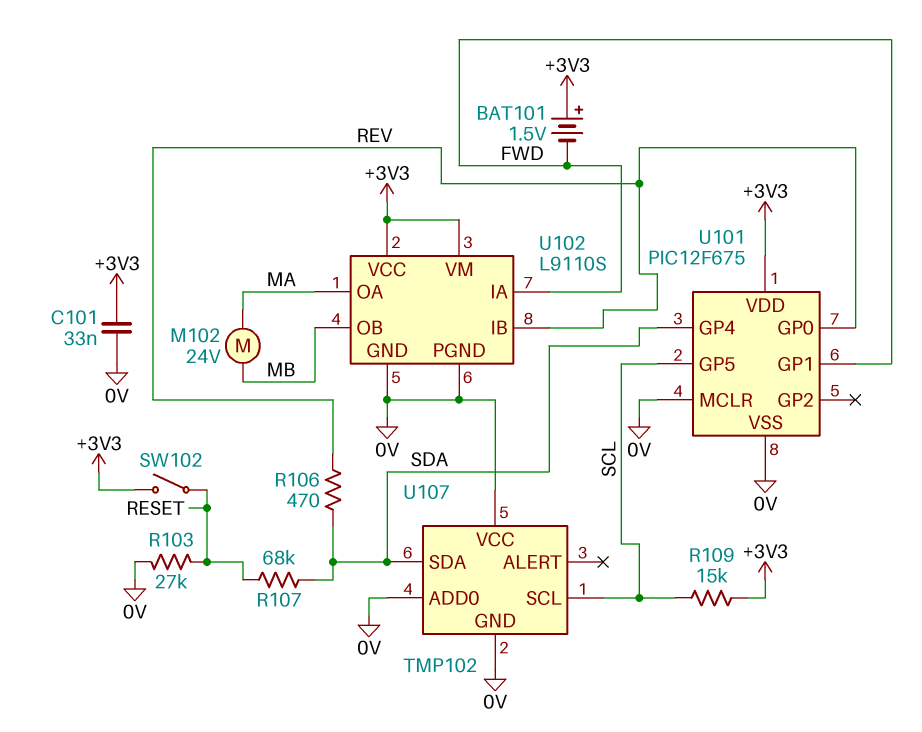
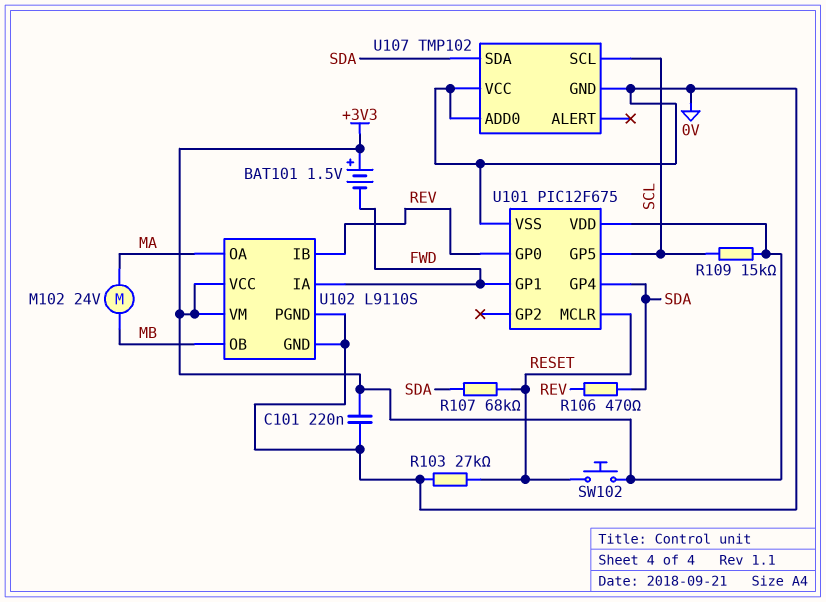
C101: 33nF (+3V3, 0V) -> 220nF (+3V3, 0V)
SW102: switch (+3V3, RESET) -> button (+3V3, RESET)
U101 pin MCLR: 0V -> RESET

